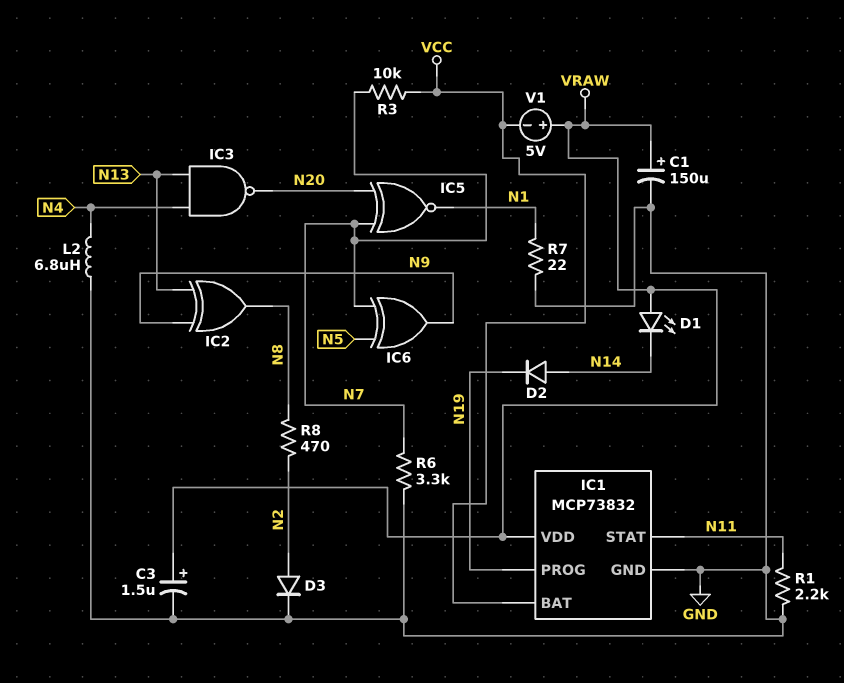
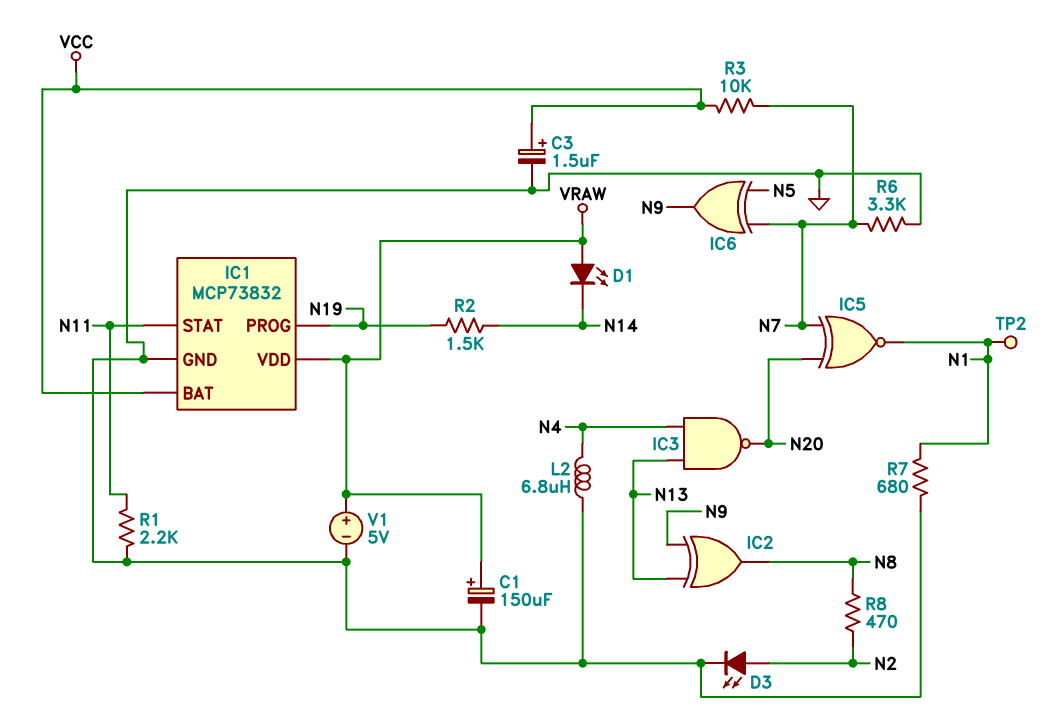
C3: 1.5uF (plus VRAW, minus GND) -> 1.5uF (plus VCC, minus GND)
D2: diode (A N14, K N19) -> none
D3: diode (A N2, K GND) -> LED (A N2, K GND)
R2: none -> 1.5k (N14, N19)
R7: 22 (GND, N1) -> 680 (GND, N1)
TP2: none -> test point (N1)
V1: 5V (plus VRAW, minus VCC) -> 5V (plus VRAW, minus GND)

